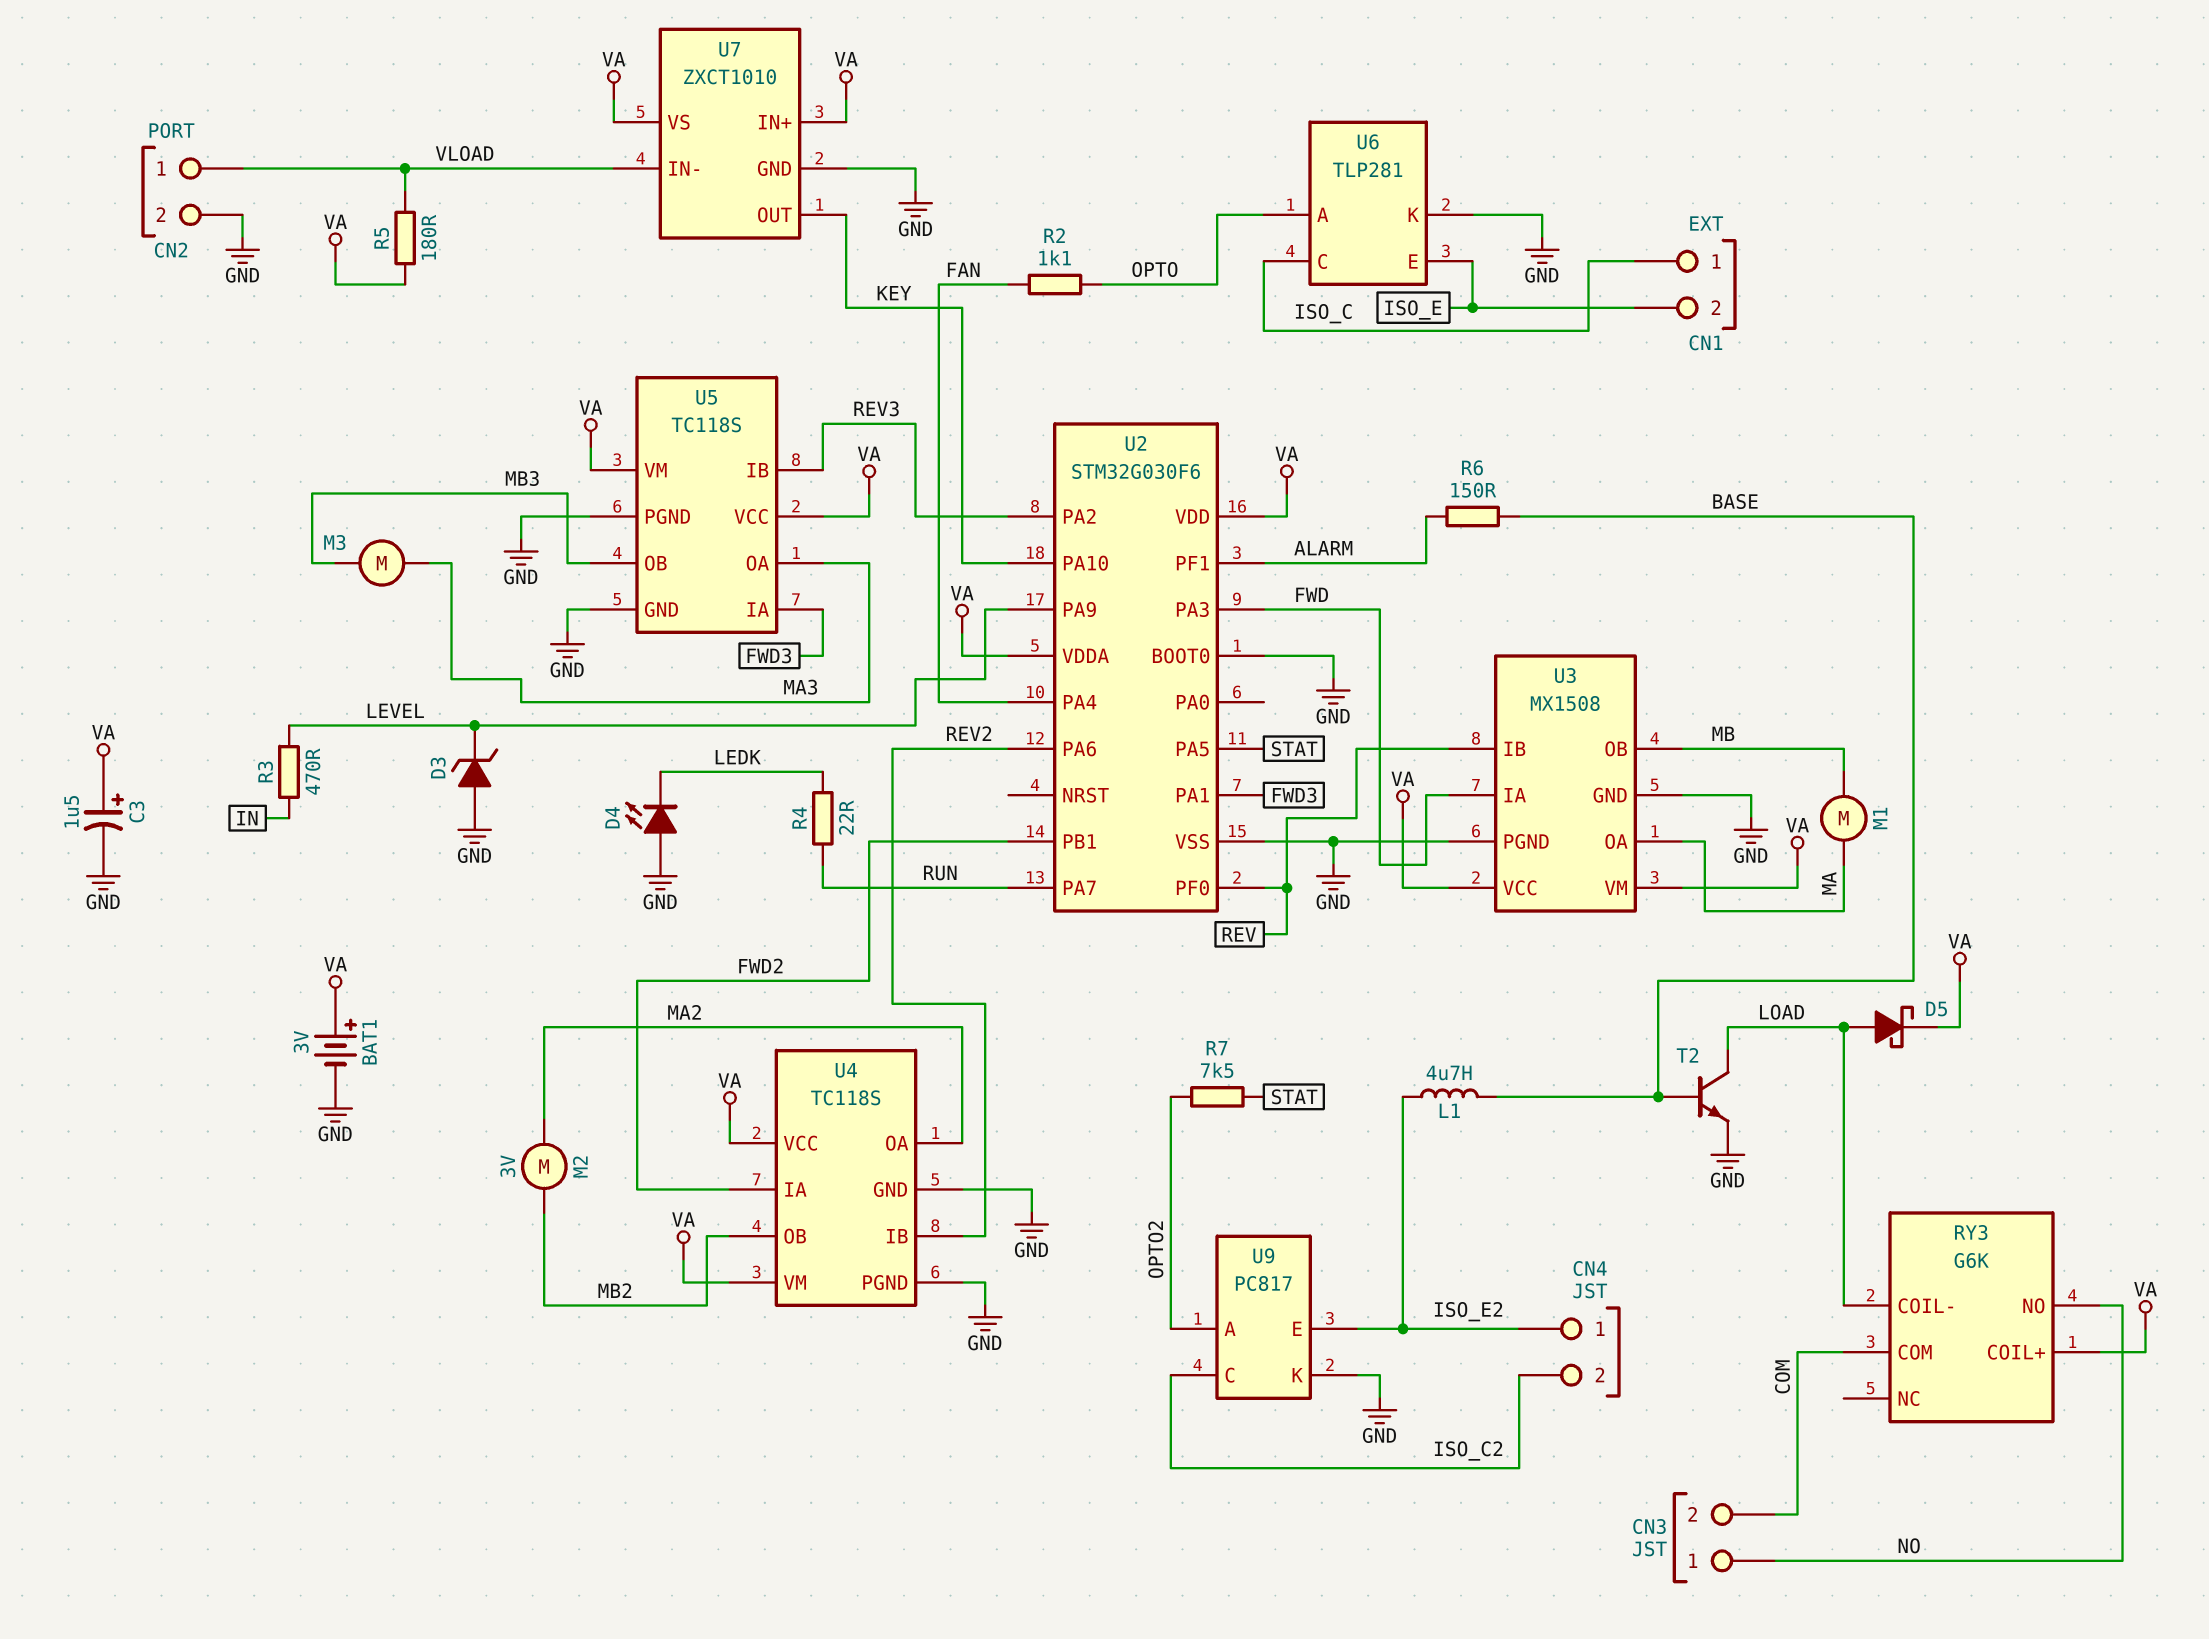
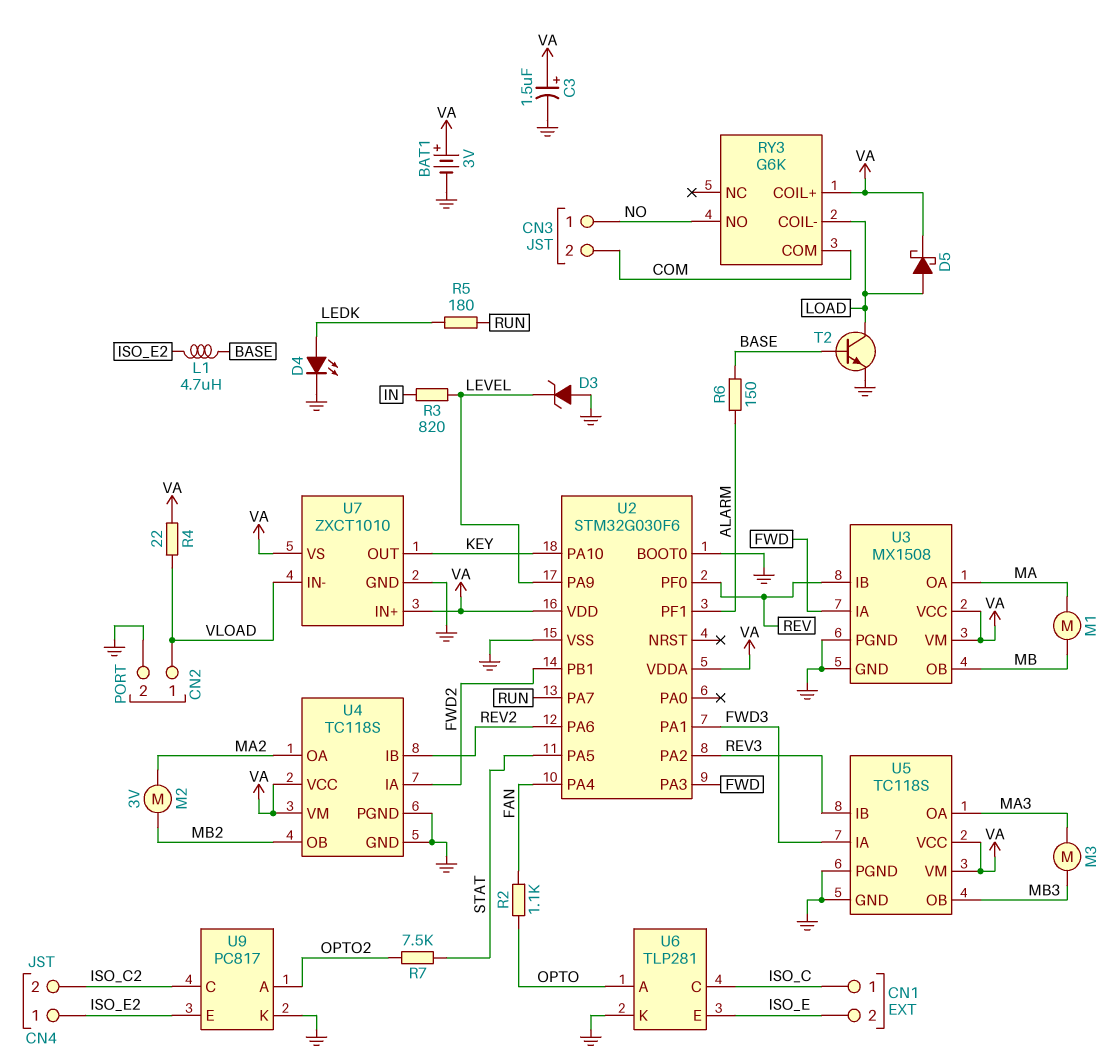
D4: LED (A GND, K LEDK) -> LED (A LEDK, K GND)
R3: 470 (IN, LEVEL) -> 820 (IN, LEVEL)
R4: 22 (LEDK, RUN) -> 22 (VA, VLOAD)
R5: 180 (VA, VLOAD) -> 180 (LEDK, RUN)

